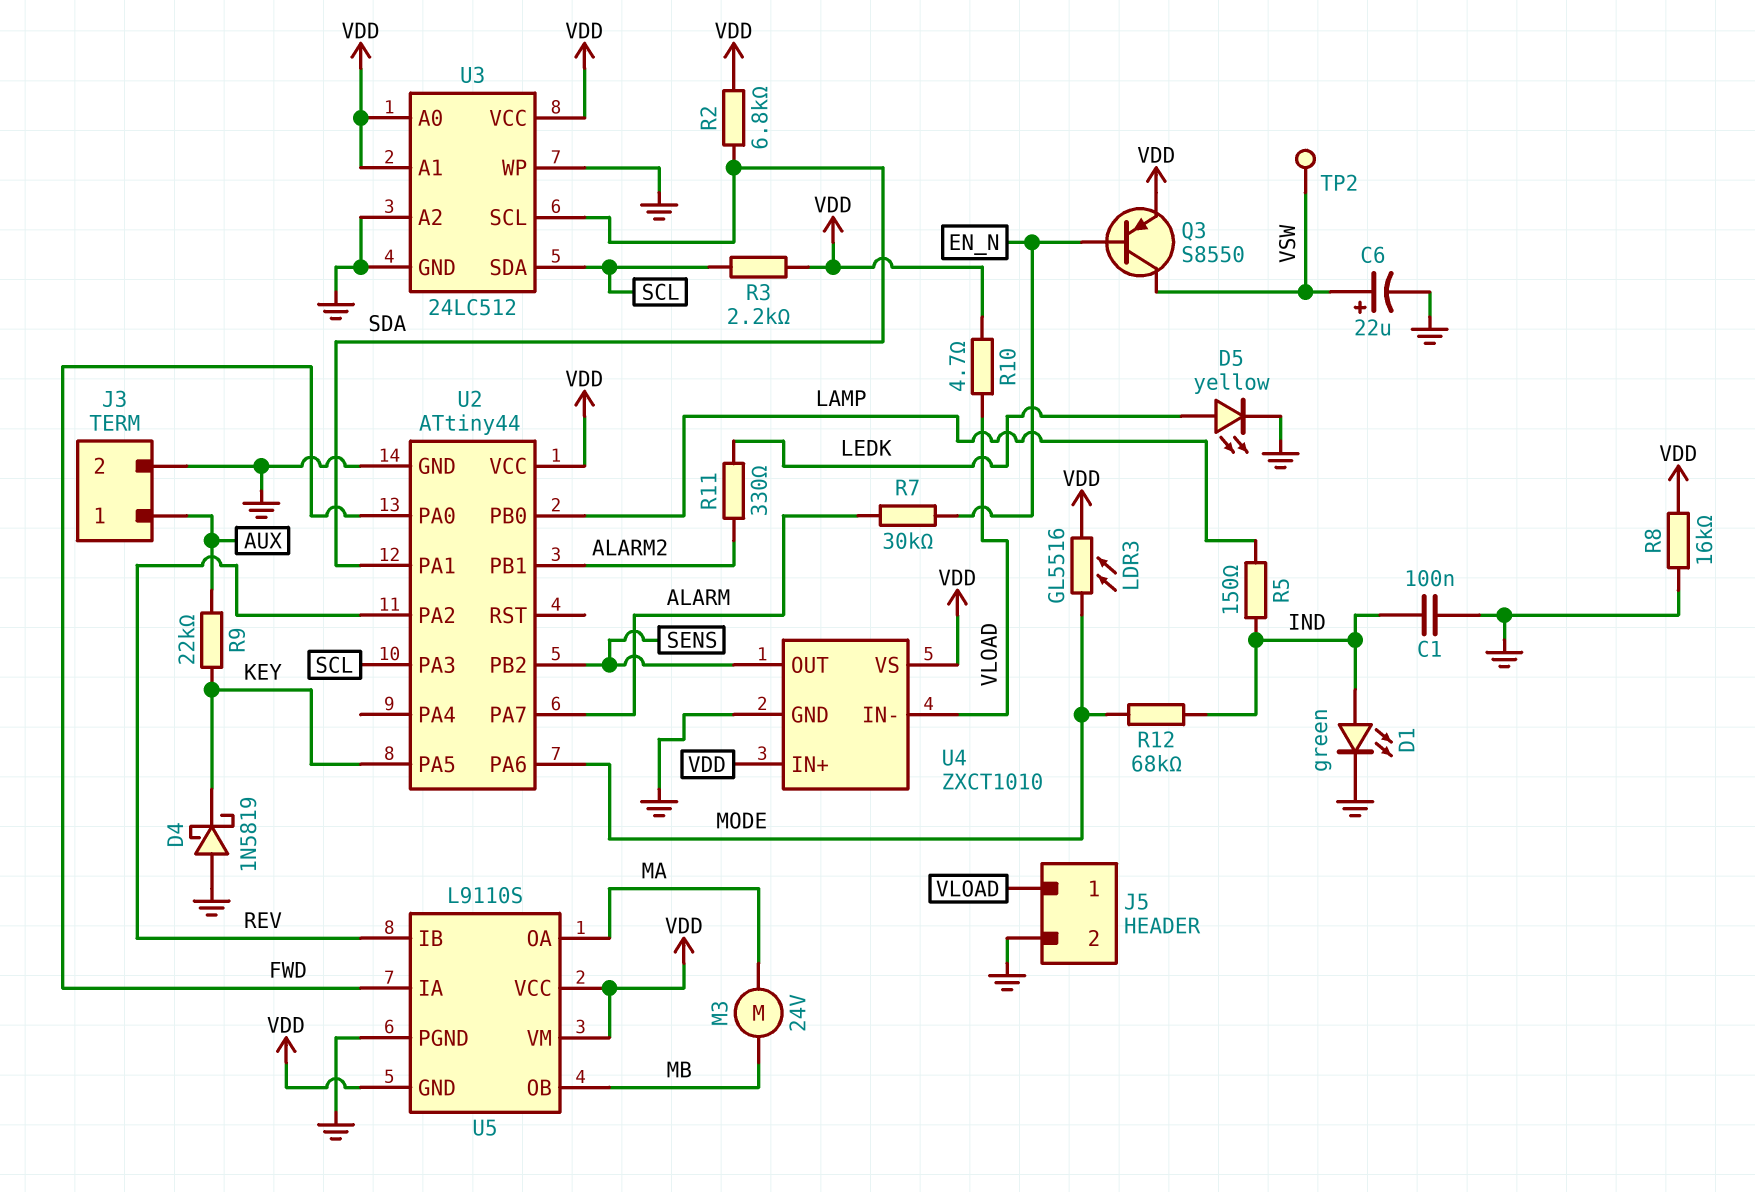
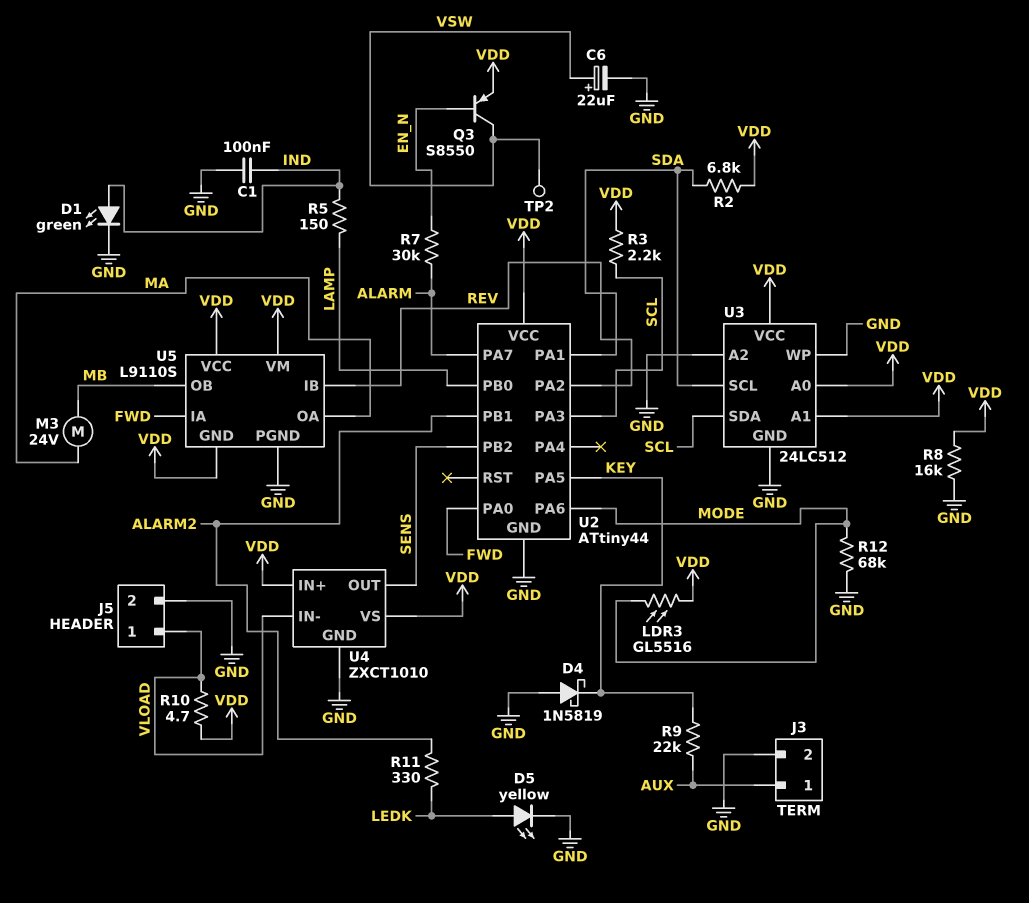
R12: 68k (IND, MODE) -> 68k (GND, MODE)

